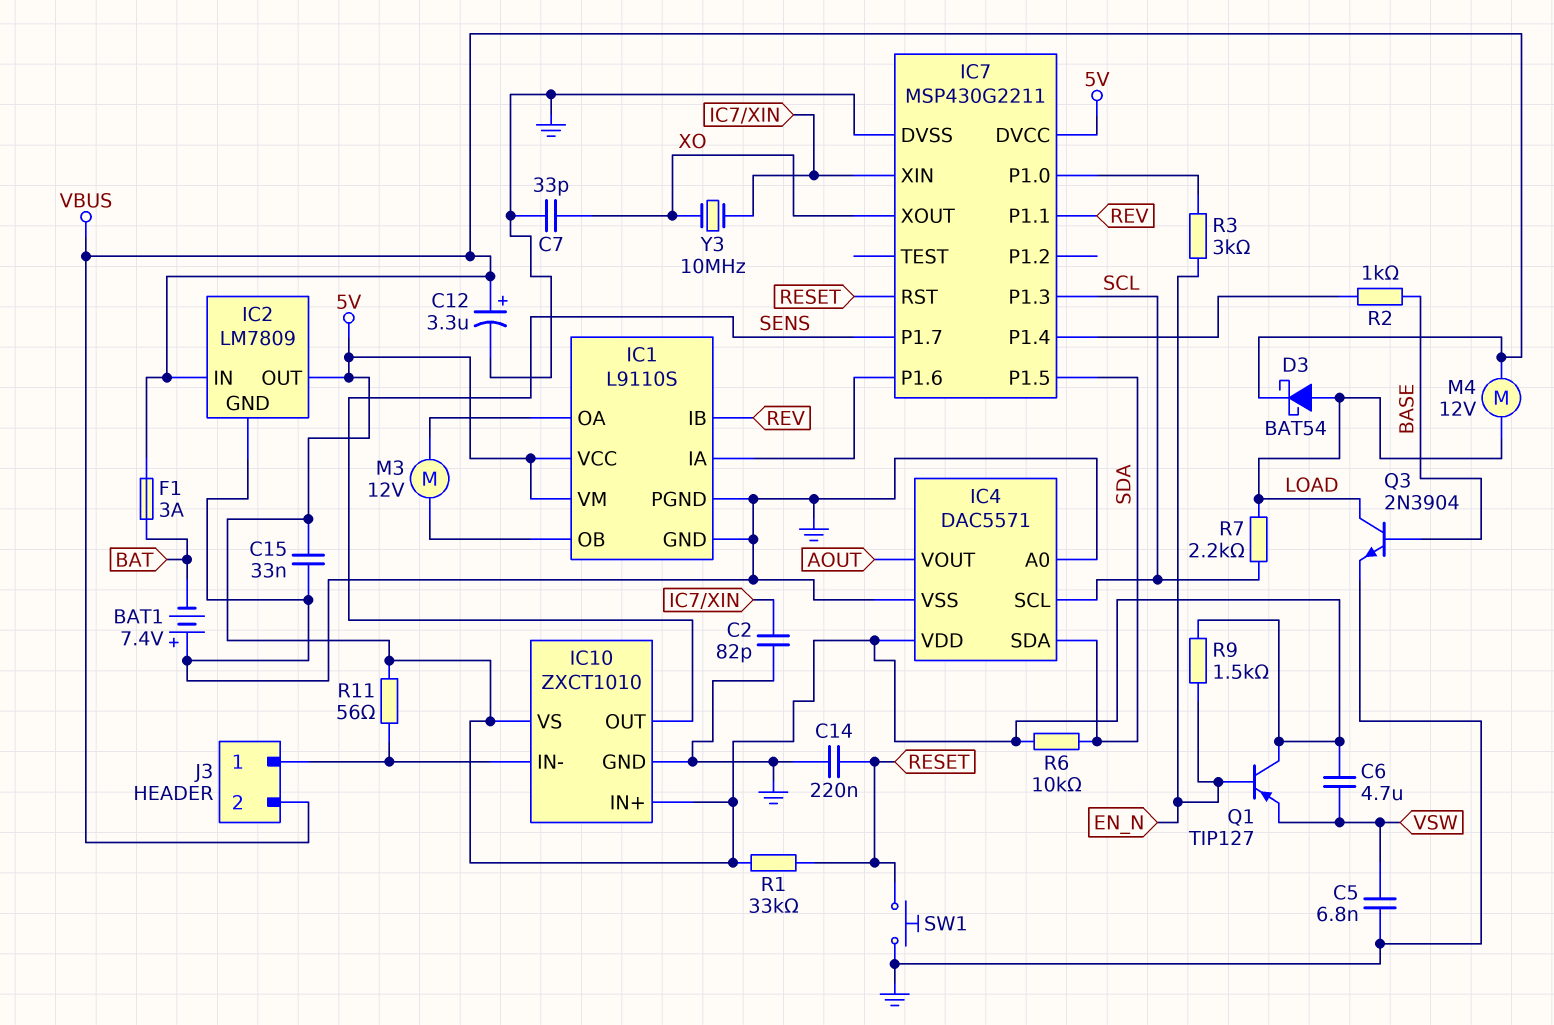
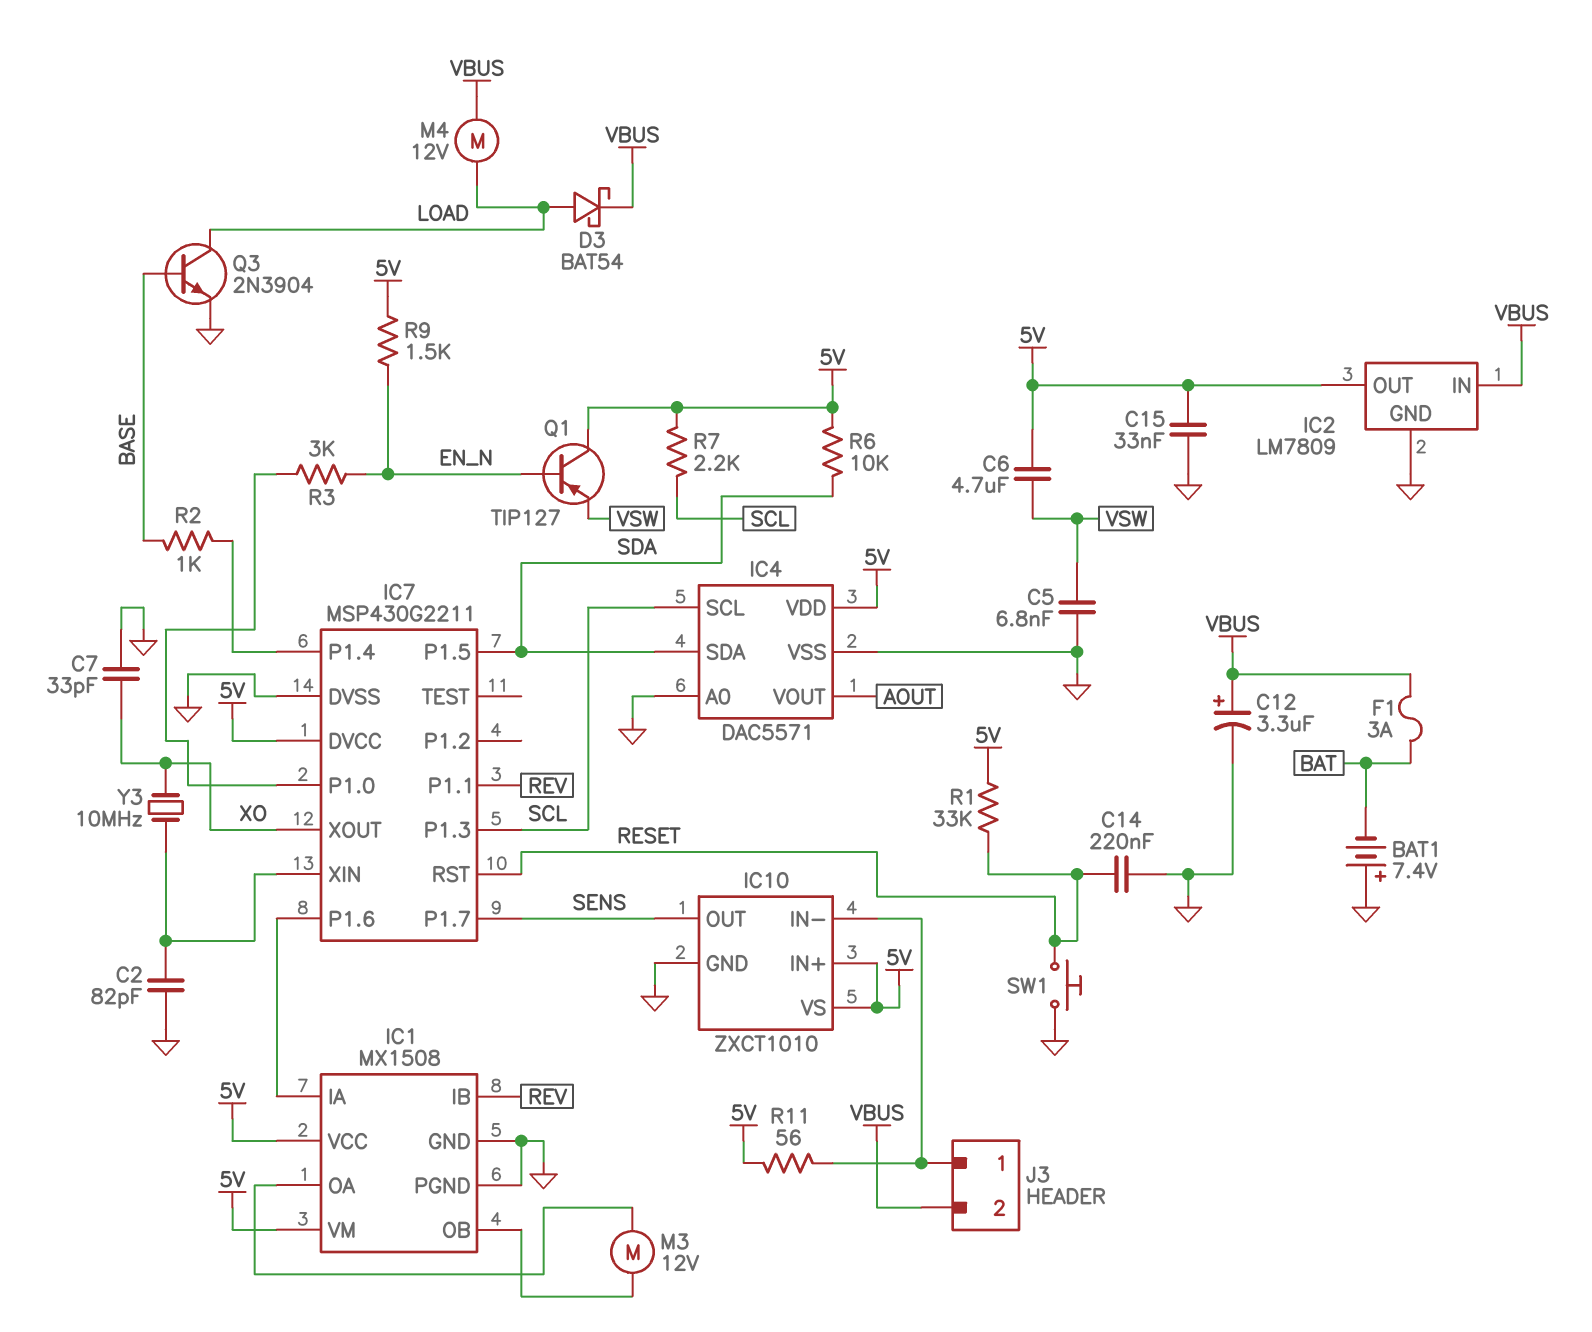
IC1: L9110S -> MX1508
R7: 2.2k (LOAD, SCL) -> 2.2k (5V, SCL)

